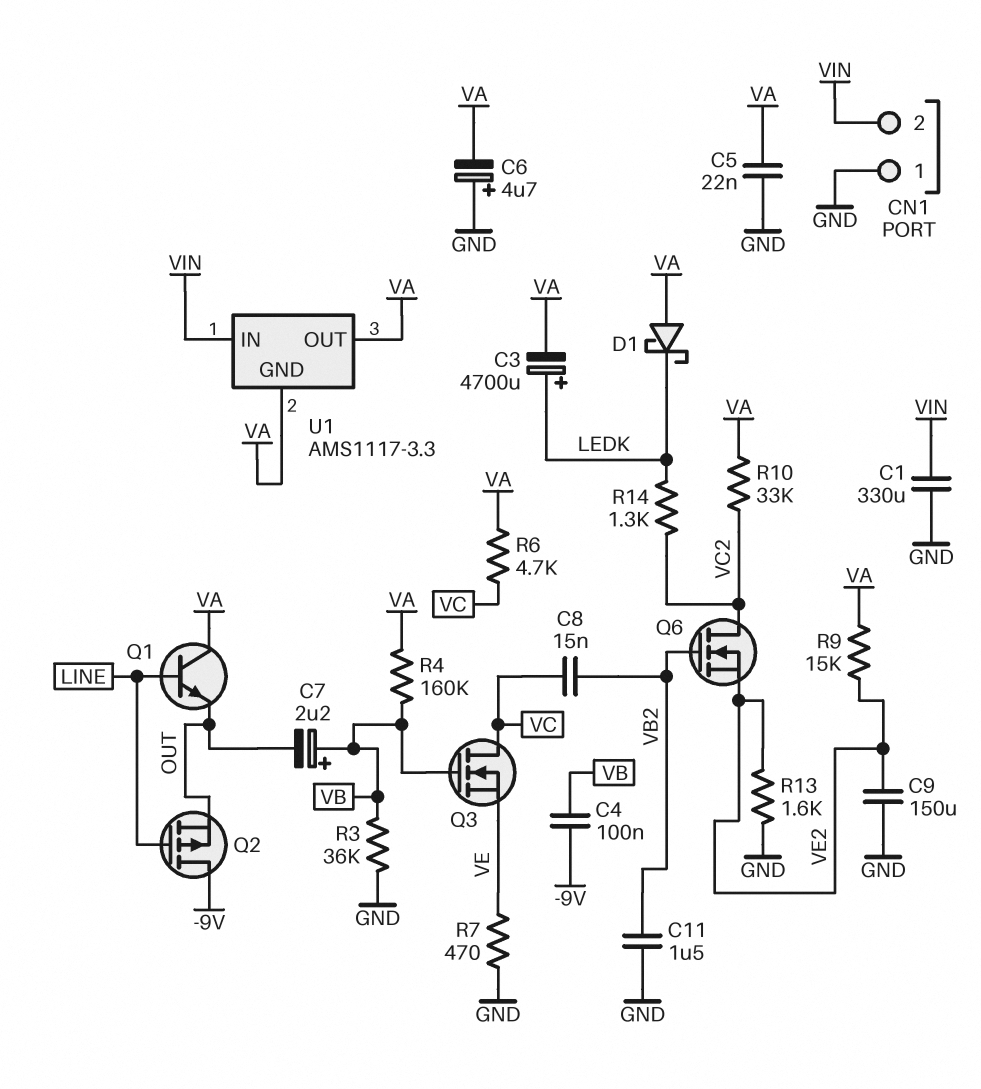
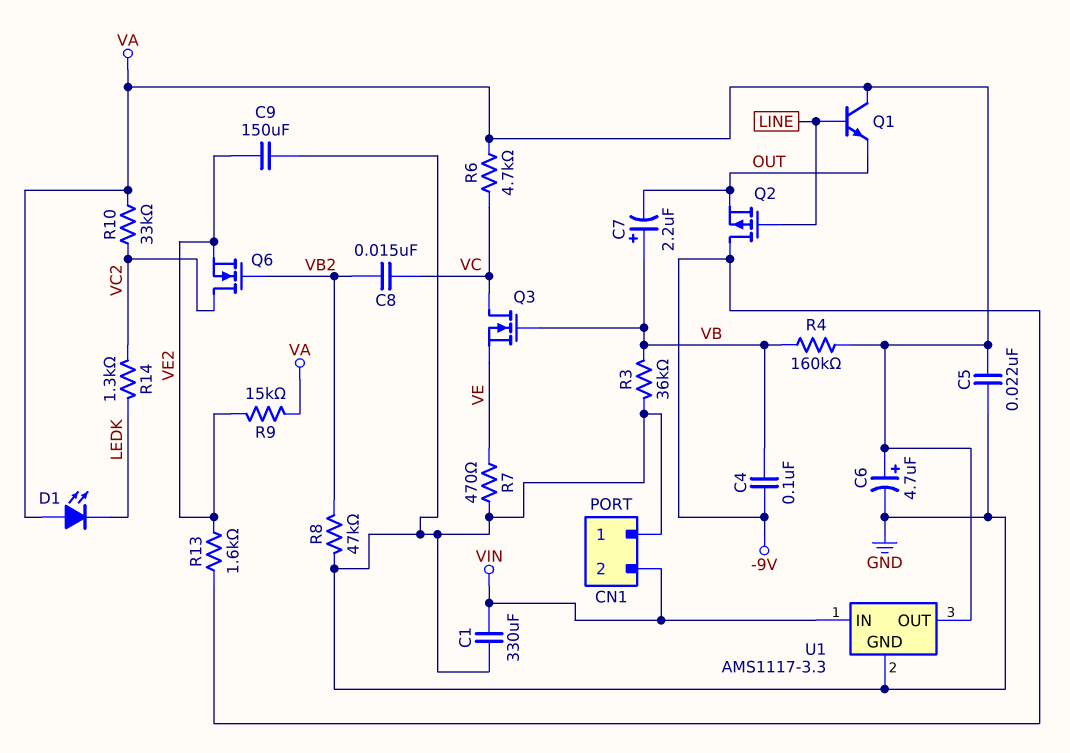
C3: 4700uF (plus LEDK, minus VA) -> none
C6: 4.7uF (plus GND, minus VA) -> 4.7uF (plus VA, minus GND)
C11: 1.5uF (GND, VB2) -> none
D1: schottky (A VA, K LEDK) -> LED (A VA, K LEDK)
R8: none -> 47k (GND, VB2)
R13: 1.6k (GND, VE2) -> 1.6k (-9V, VE2)
U1 pin GND: VA -> GND

